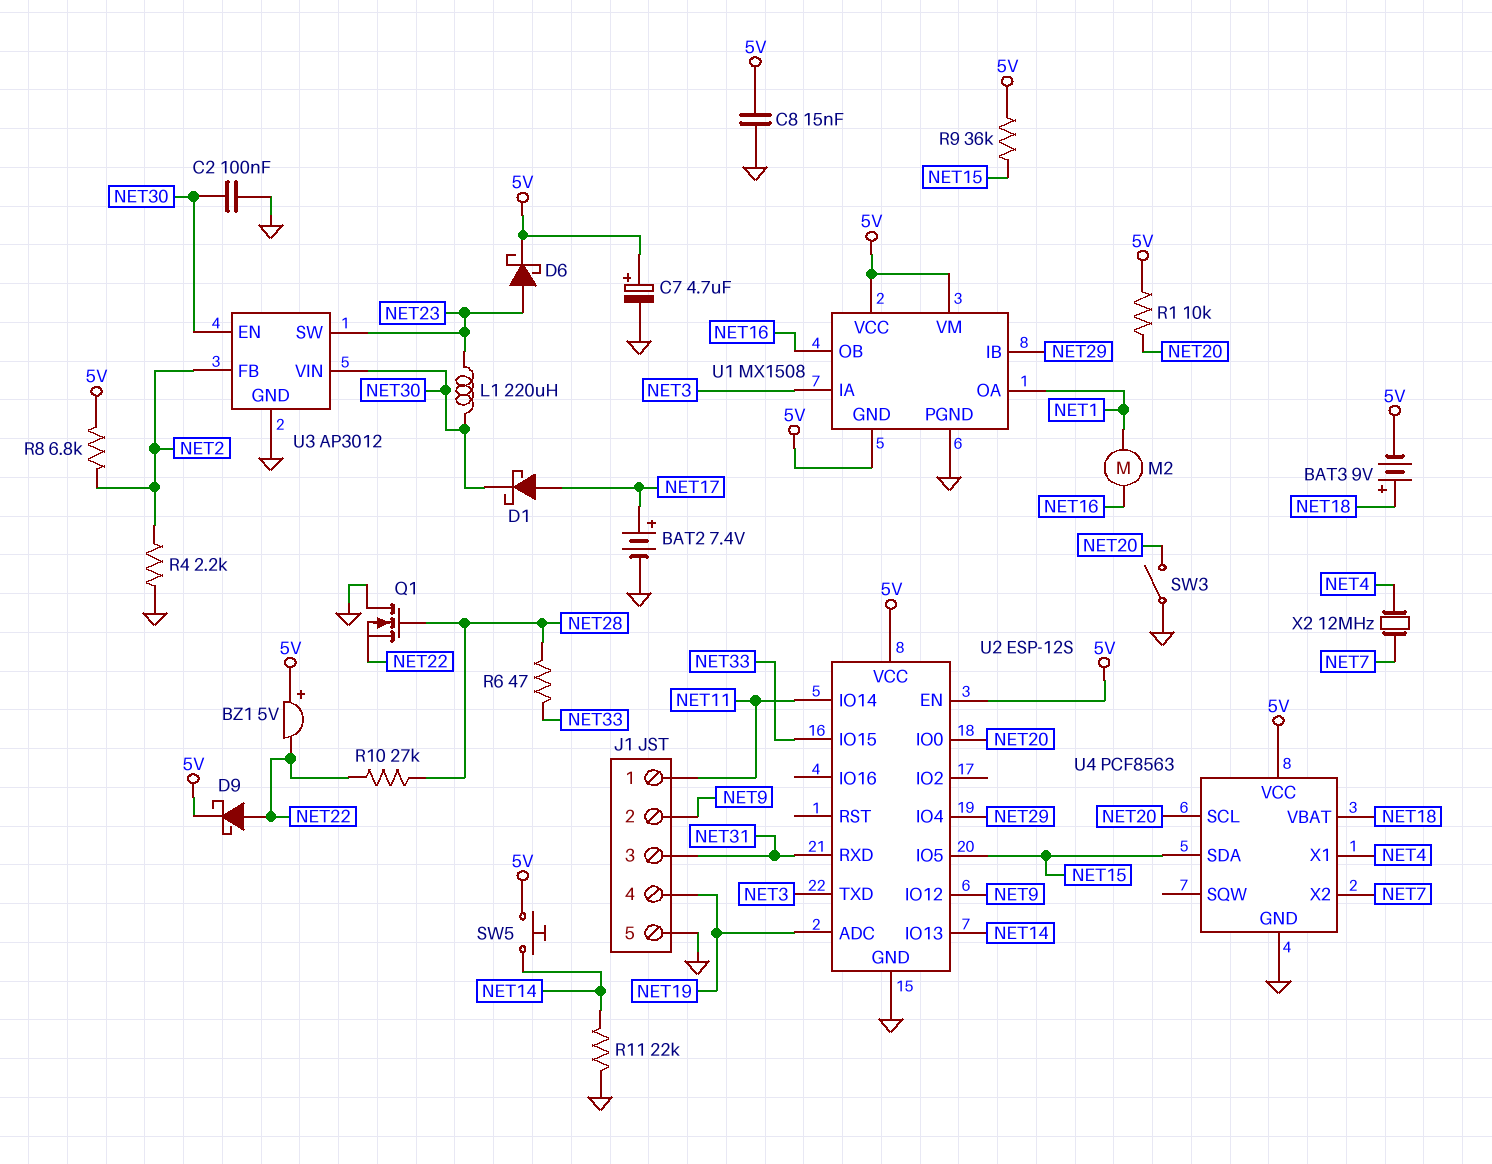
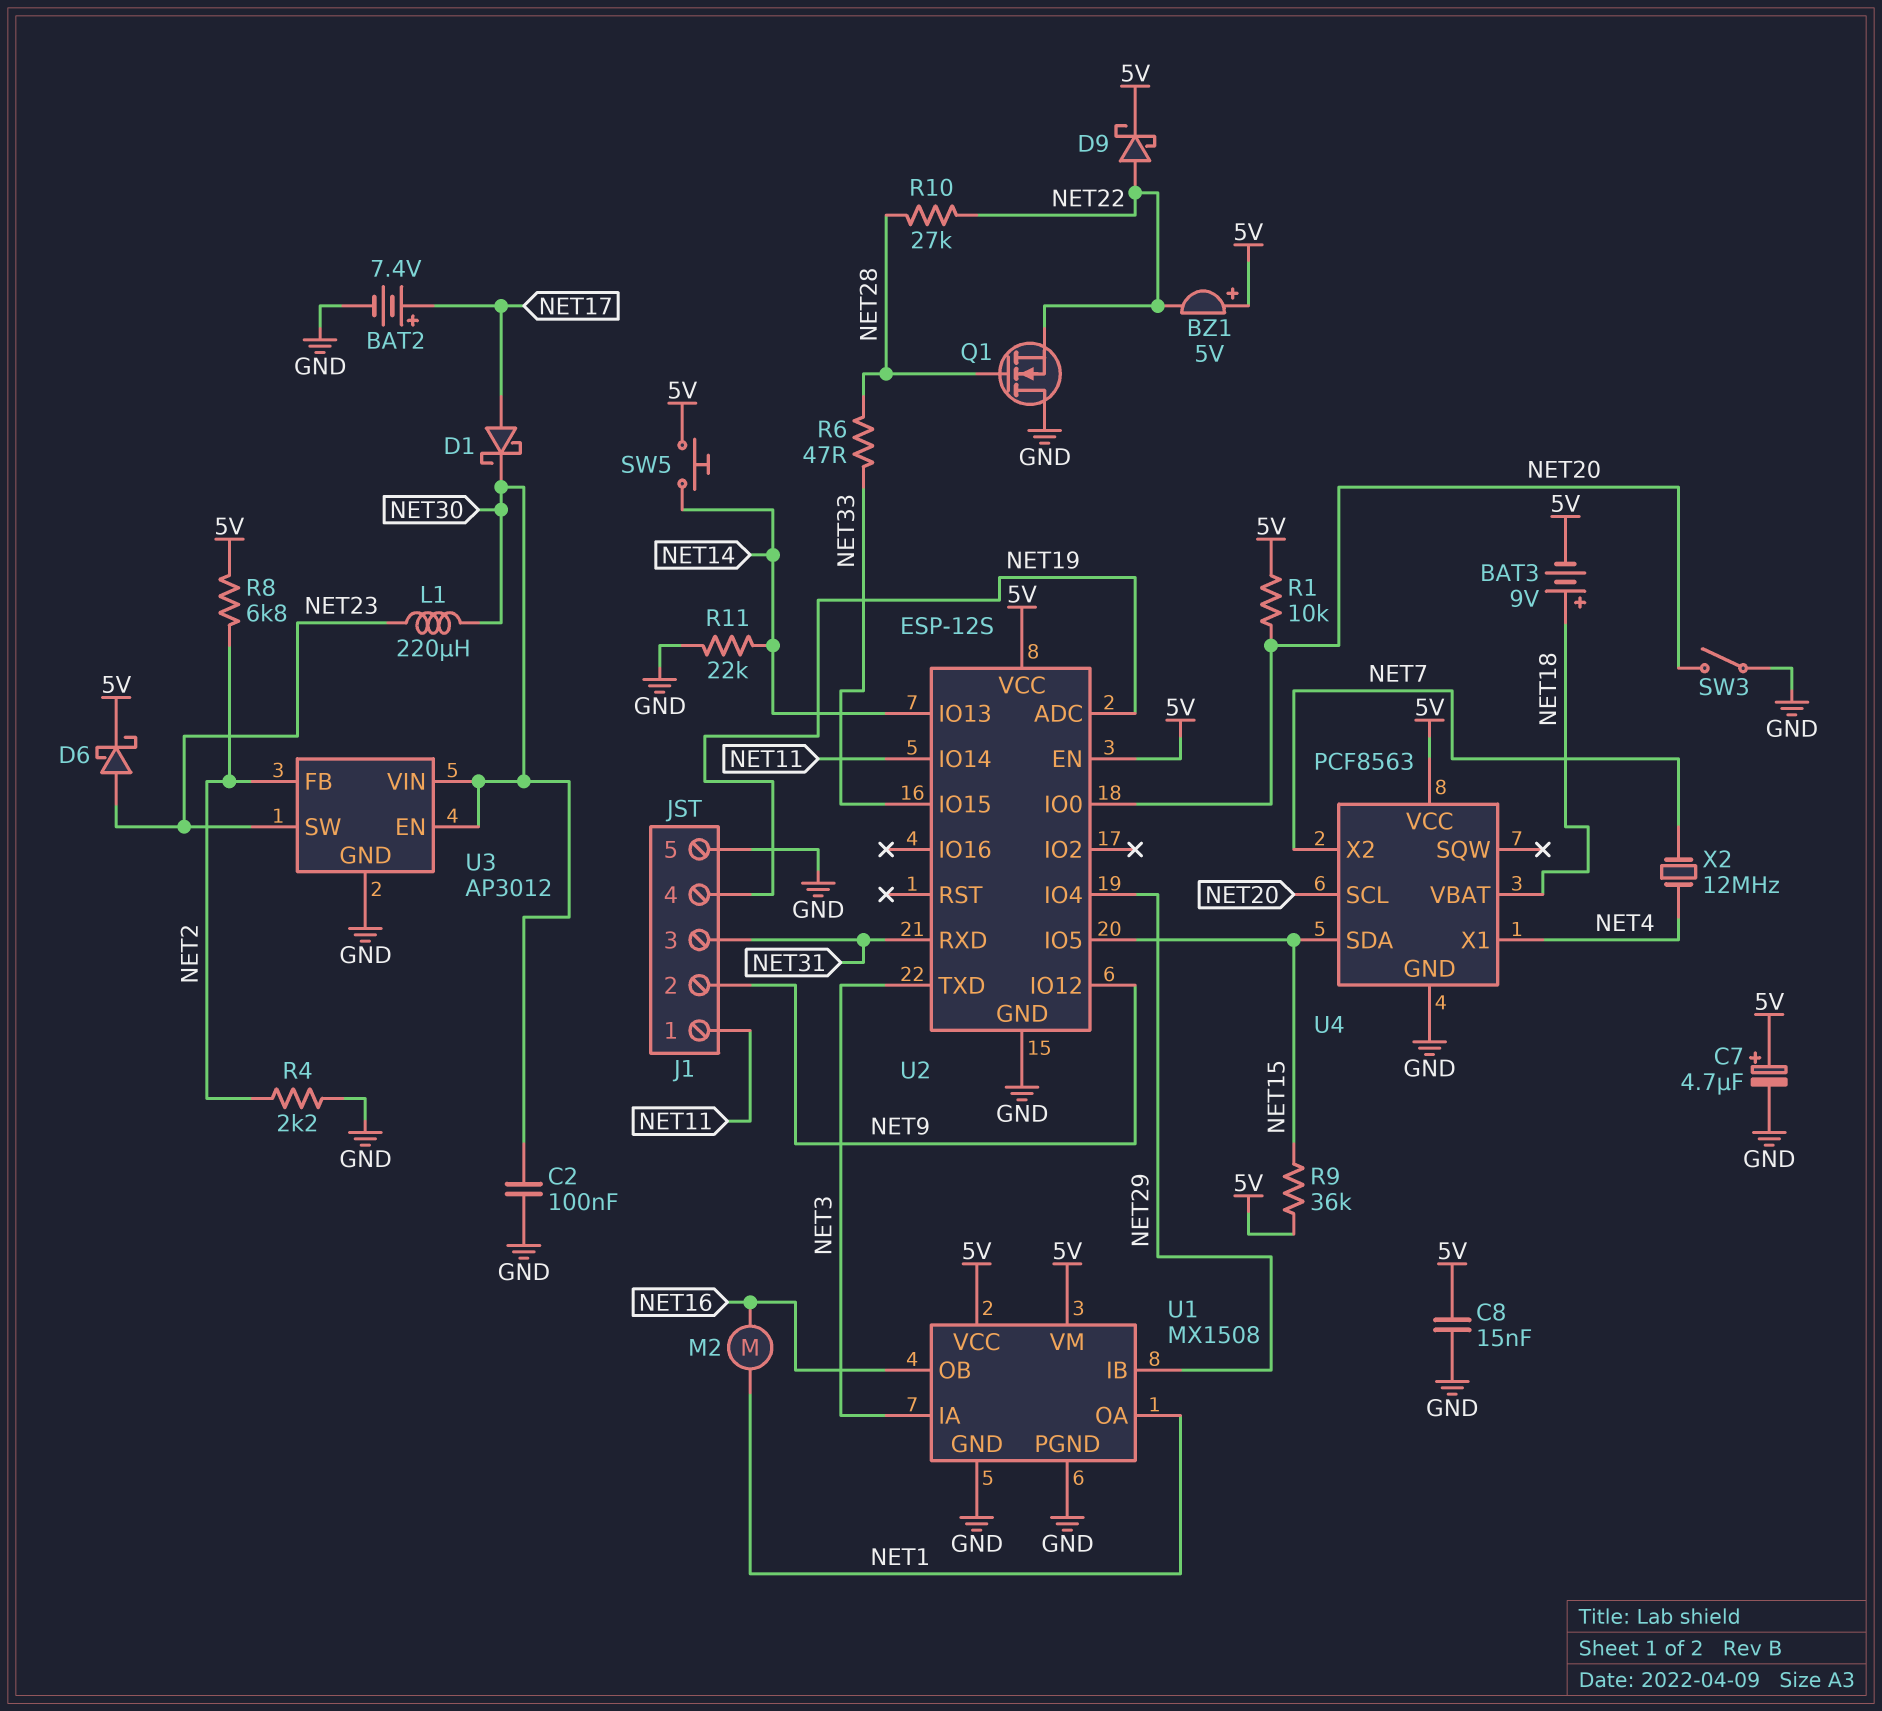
U1 pin GND: 5V -> GND

